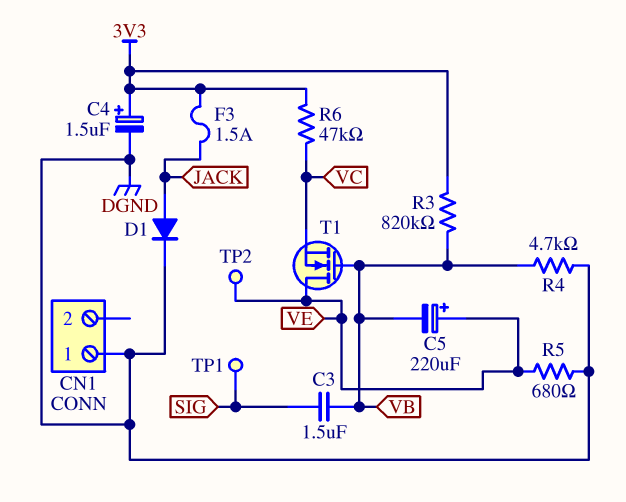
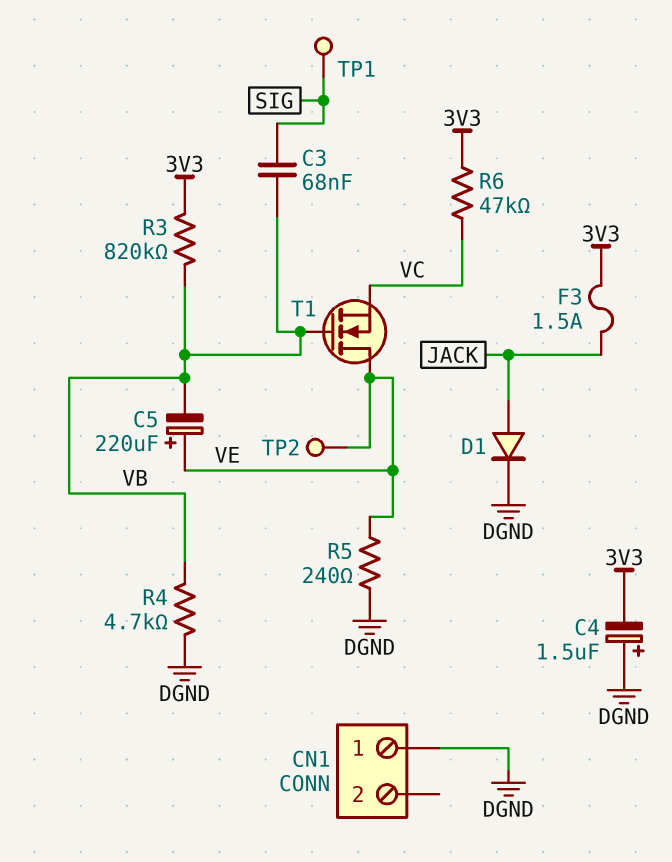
C3: 1.5uF (SIG, VB) -> 68nF (SIG, VB)
C4: 1.5uF (plus 3V3, minus DGND) -> 1.5uF (plus DGND, minus 3V3)
R5: 680 (DGND, VE) -> 240 (DGND, VE)

